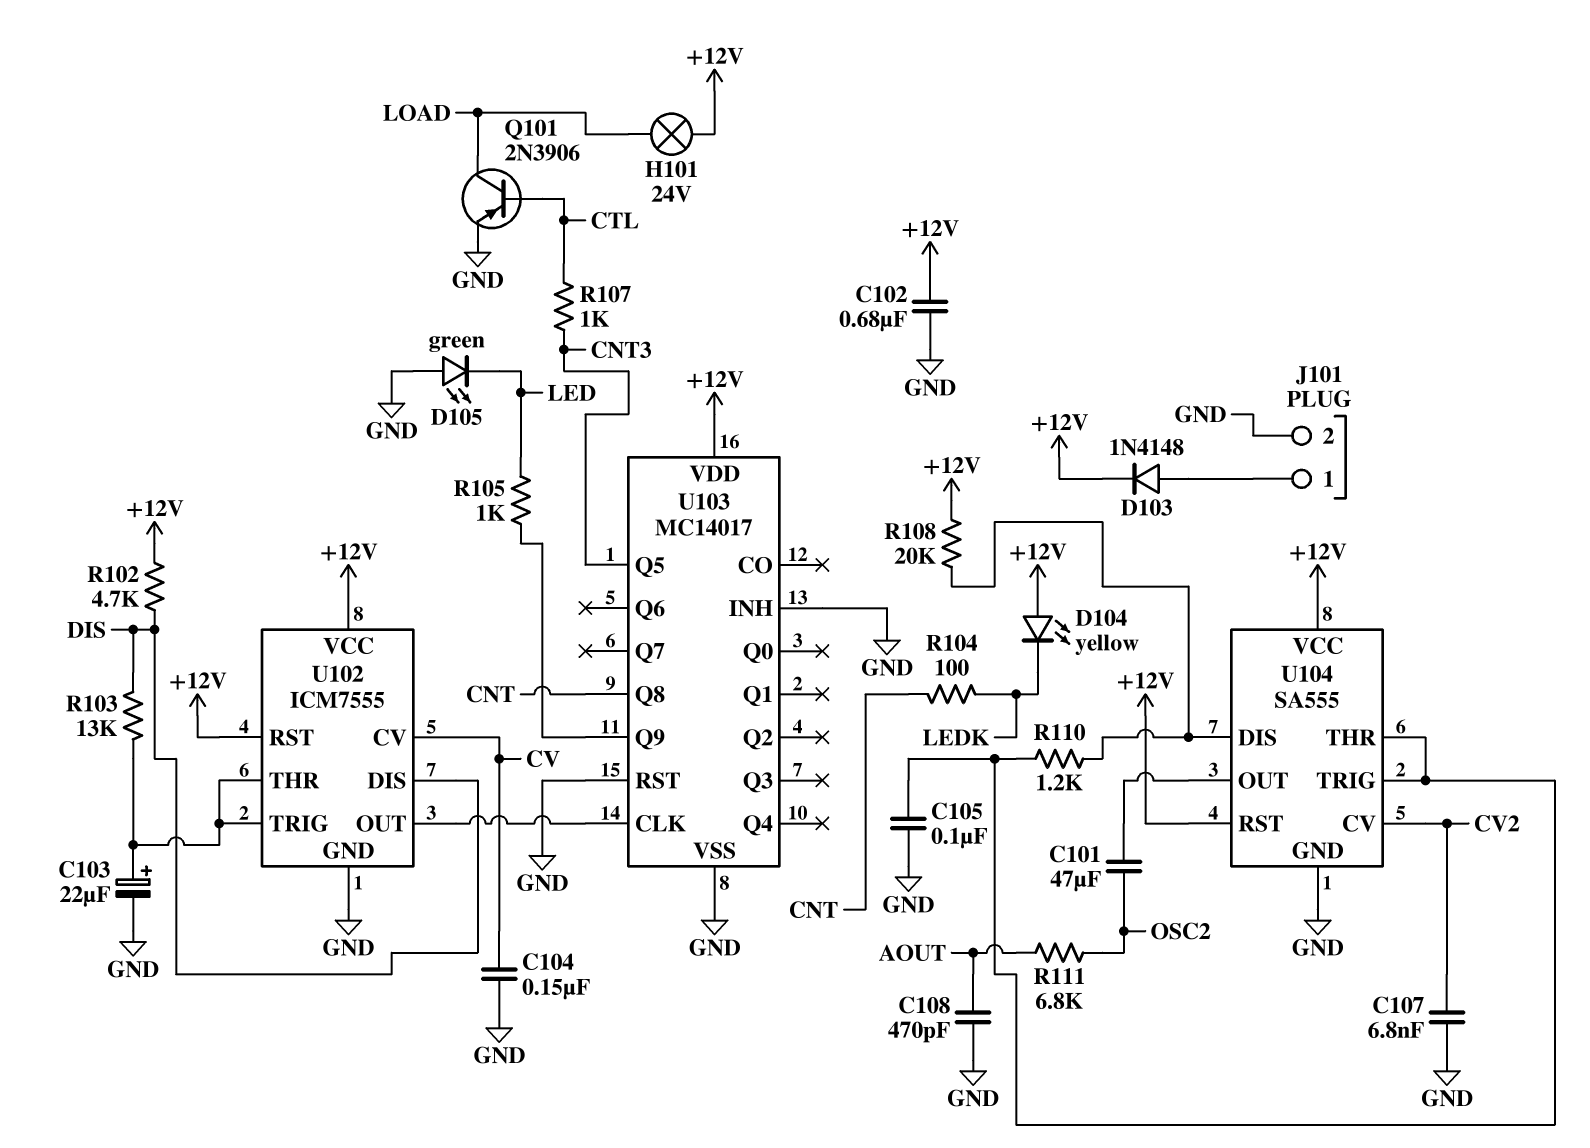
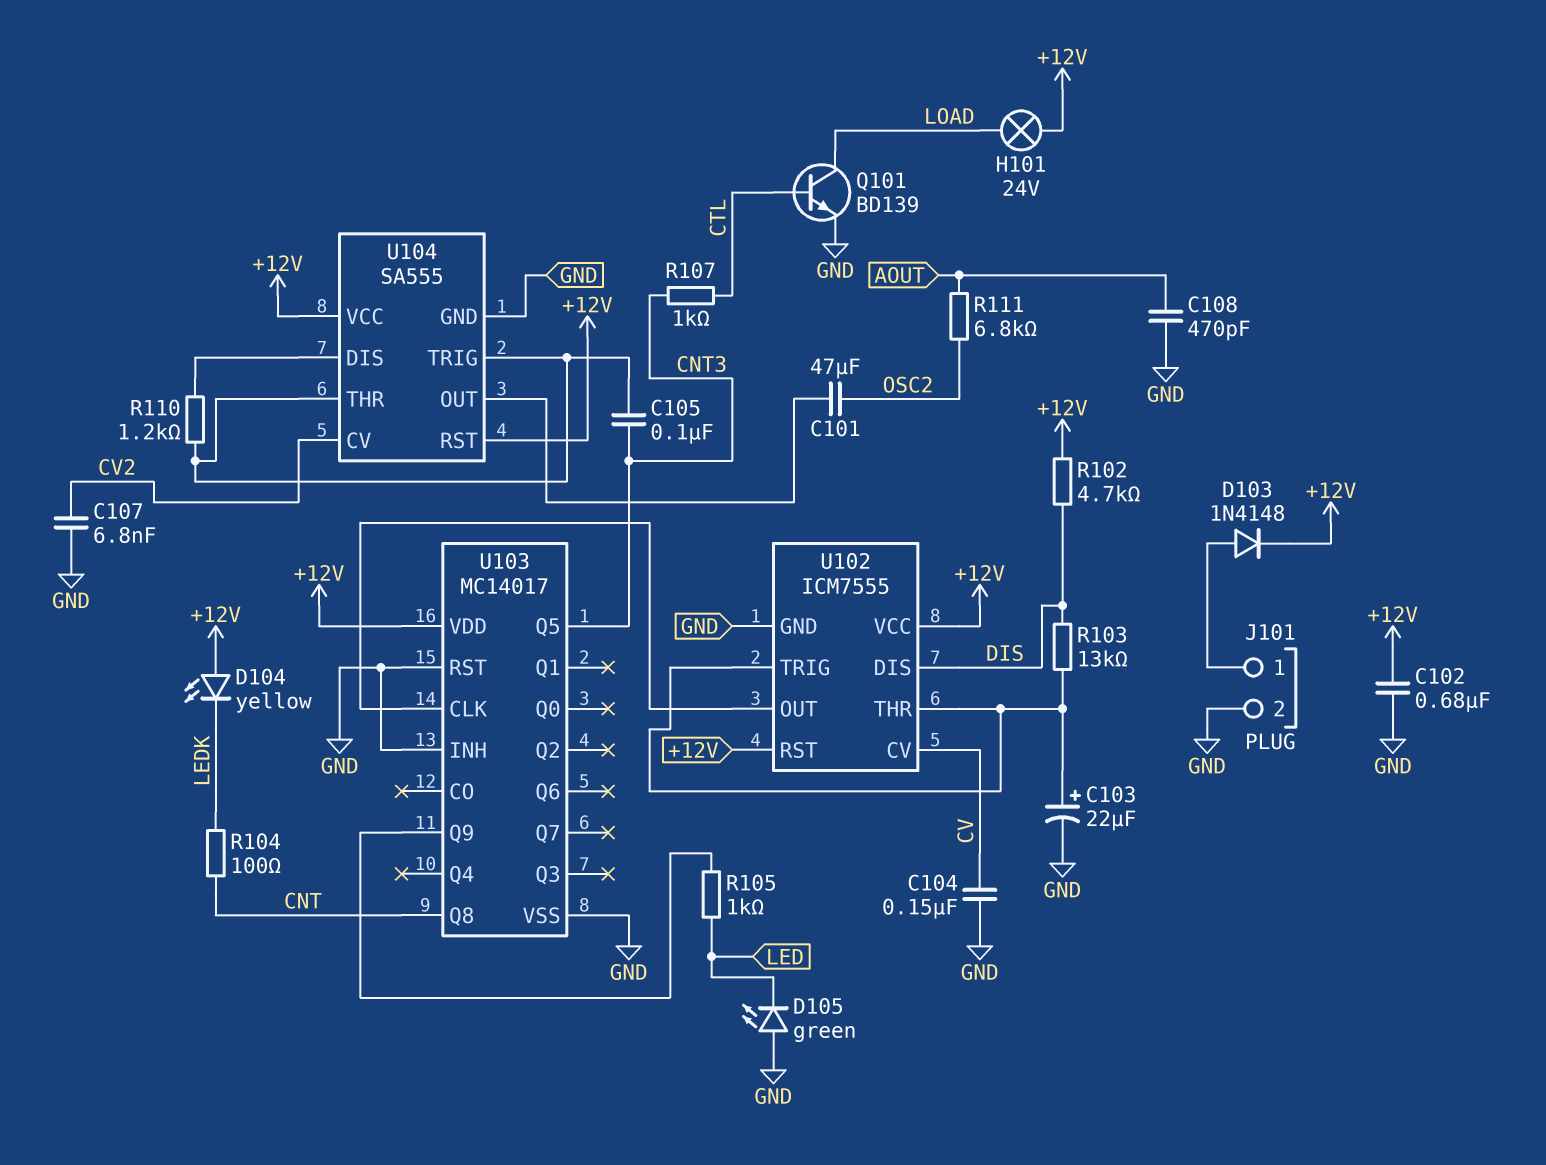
C105: 100nF (GND, U104/THR) -> 100nF (CNT3, U104/THR)
Q101: PNP 2N3906 (B CTL, C LOAD, E GND) -> NPN BD139 (B CTL, C LOAD, E GND)
R108: 20k (+12V, U104/DIS) -> none

